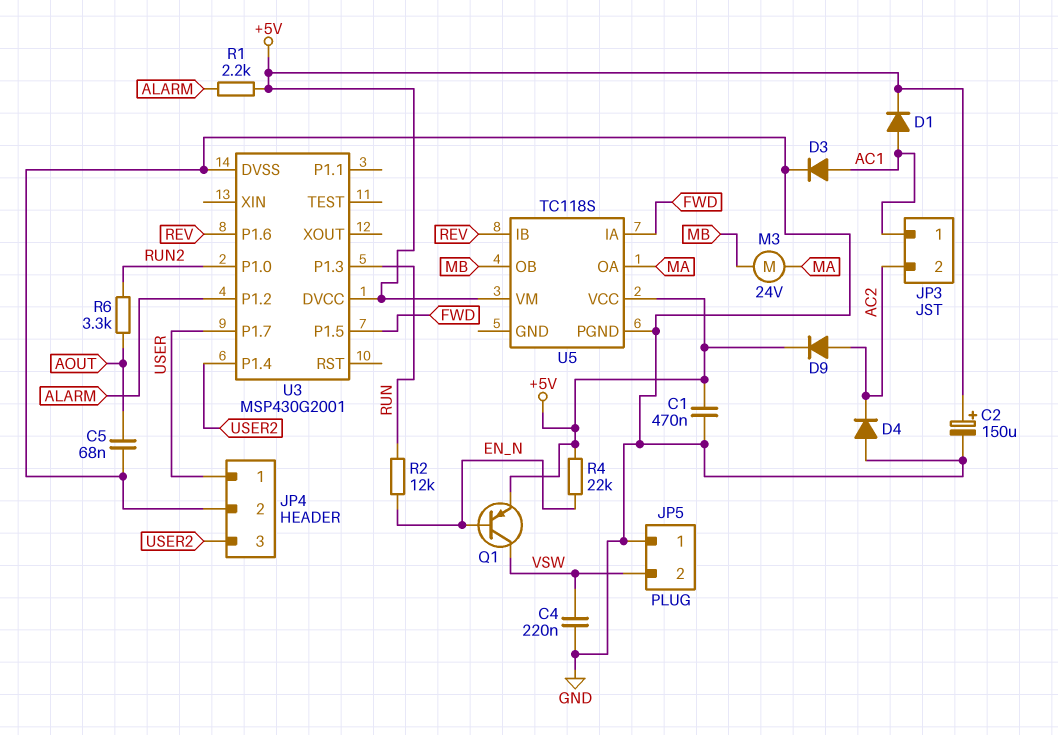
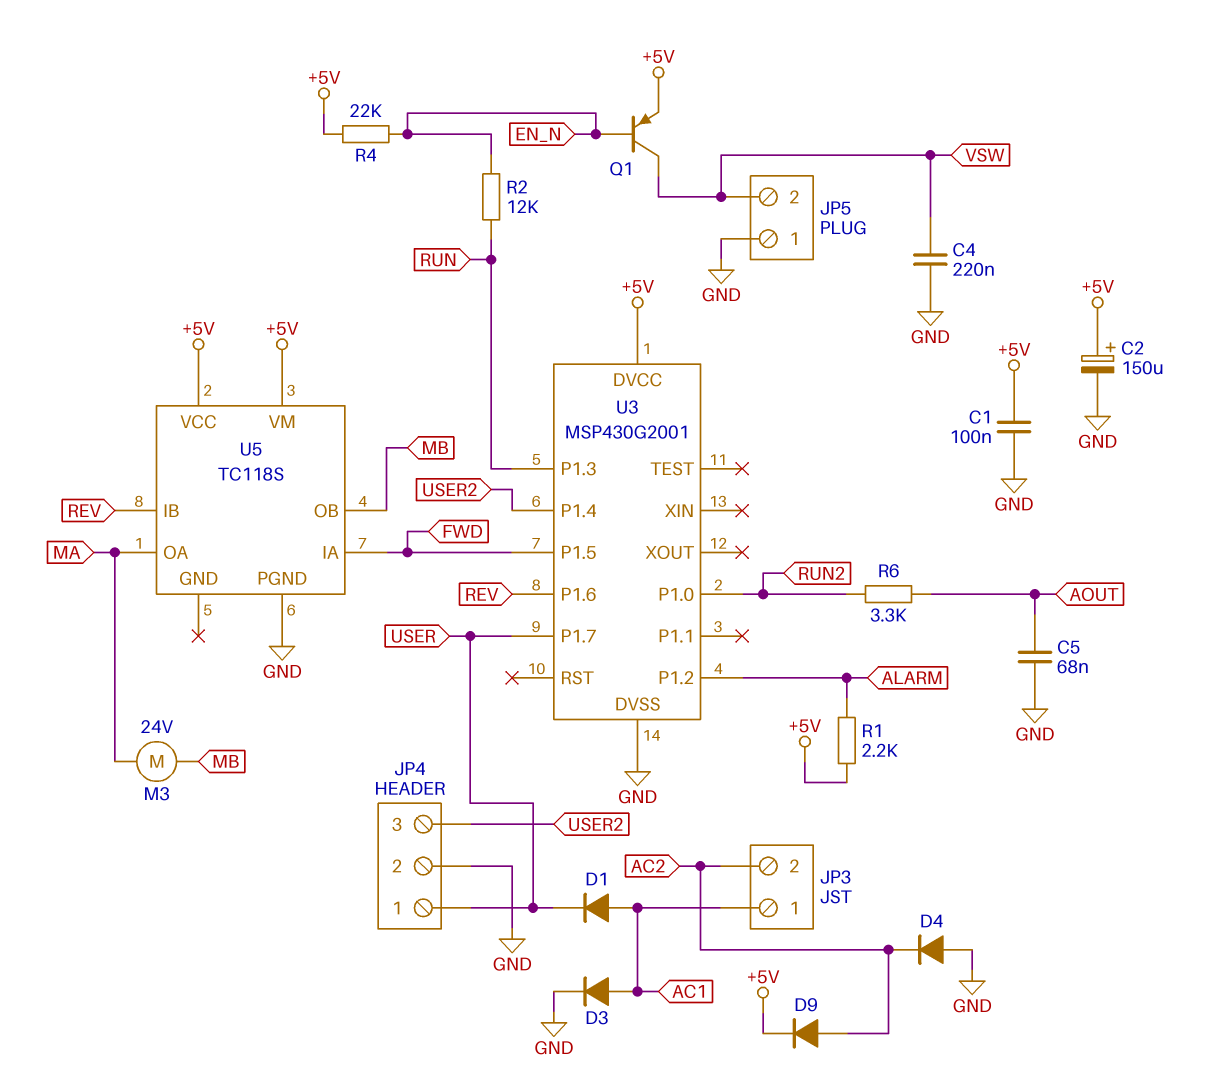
C1: 470nF (+5V, GND) -> 100nF (+5V, GND)
D1: diode (A AC1, K +5V) -> diode (A AC1, K USER)

